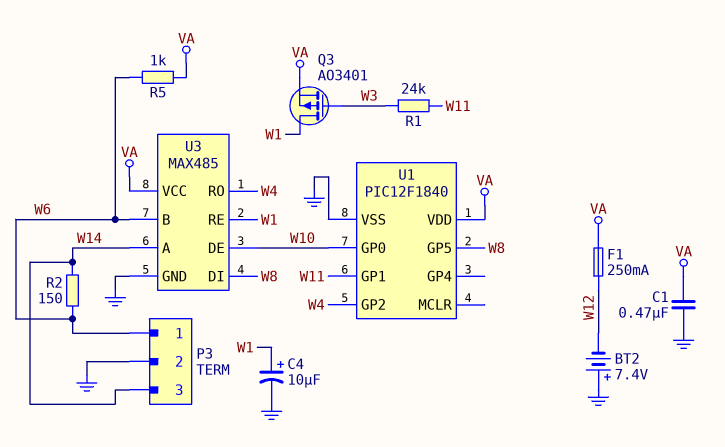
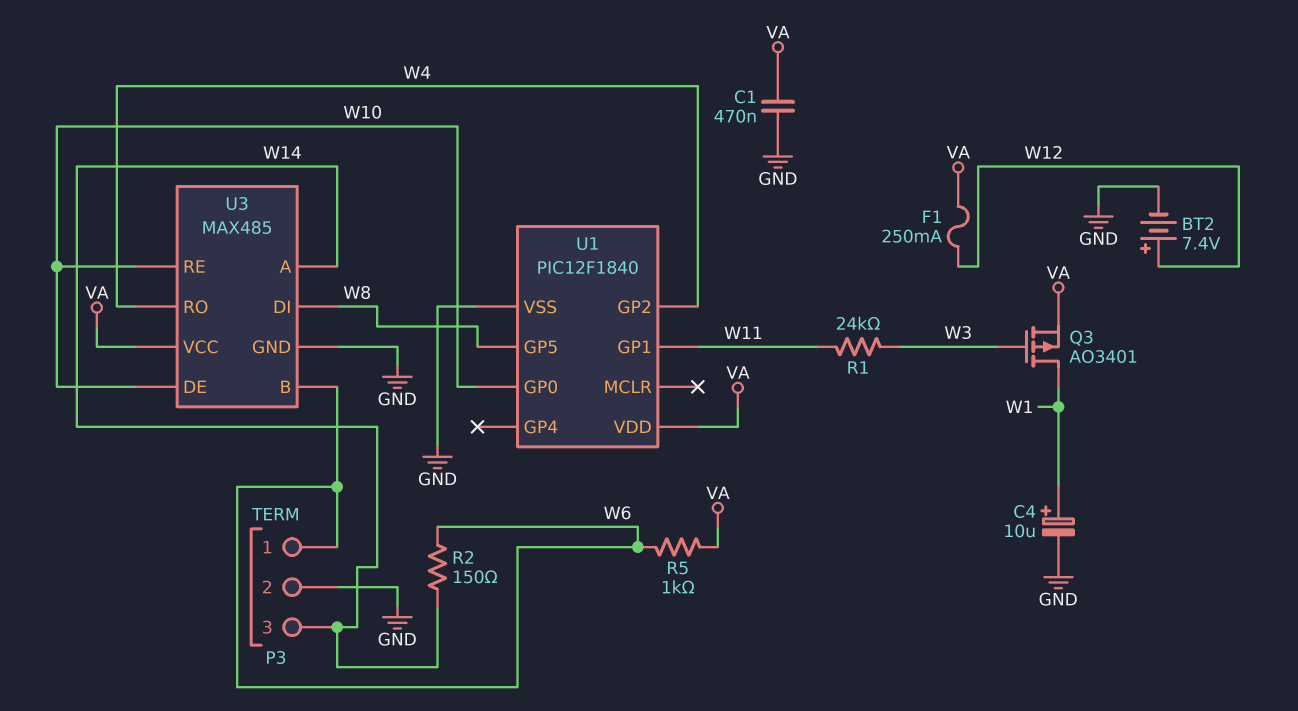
BT2: 7.4V (plus GND, minus W12) -> 7.4V (plus W12, minus GND)
U3 pin RE: W1 -> W10

